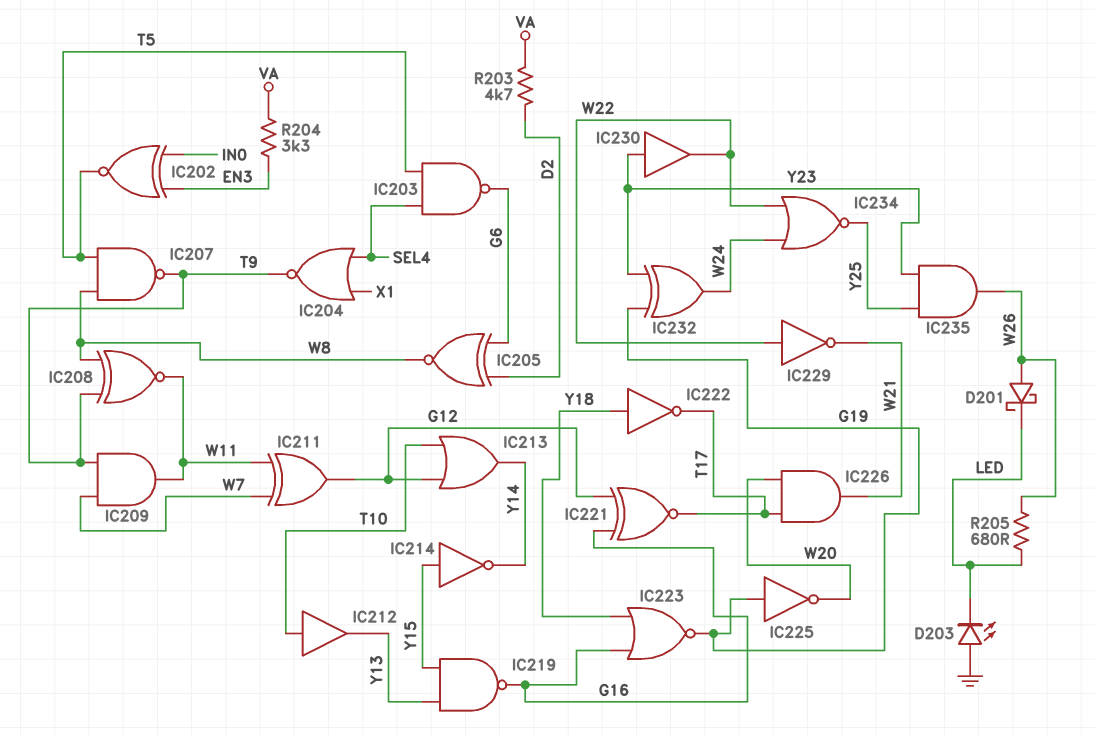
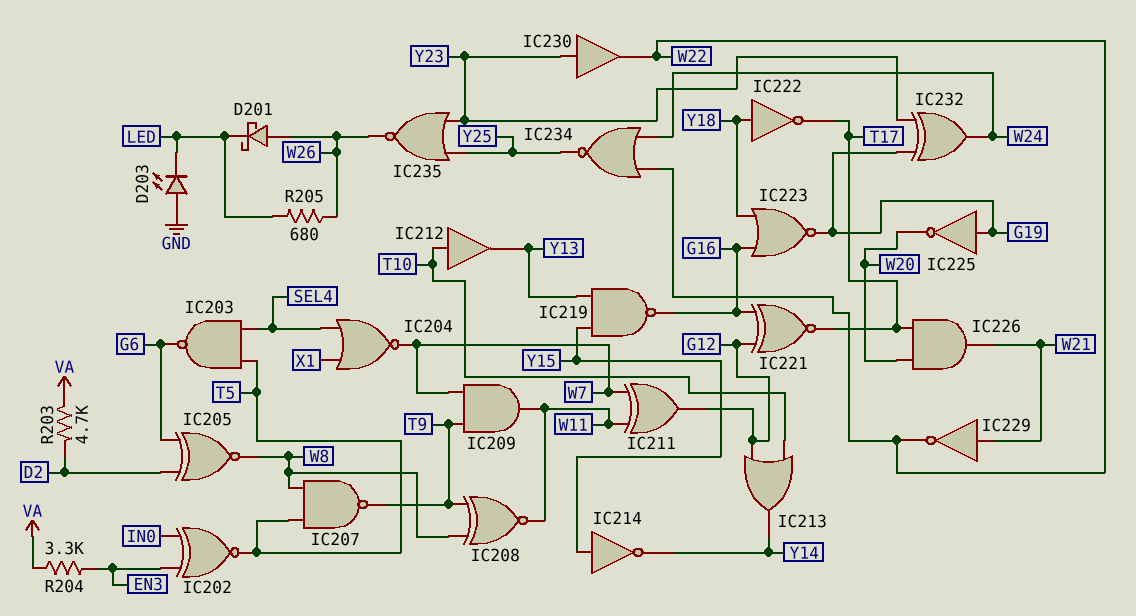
IC204: NOR (in SEL4, in X1, out T9) -> NOR (in SEL4, in X1, out W7)
IC229: NOT (in W22, out W21) -> NOT (in W21, out W22)
IC235: AND (in Y23, in Y25, out W26) -> NOR (in Y23, in Y25, out W26)

